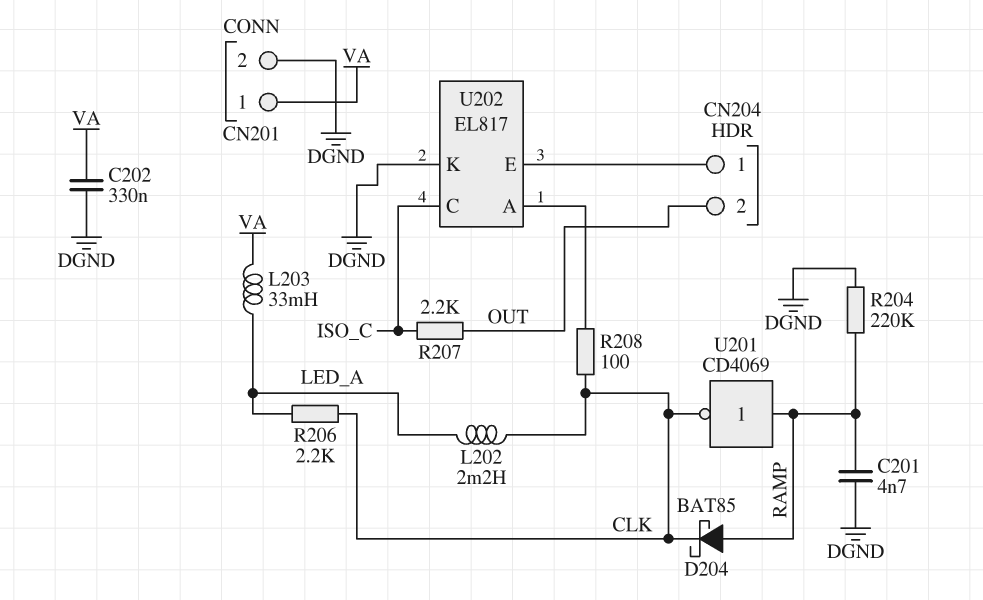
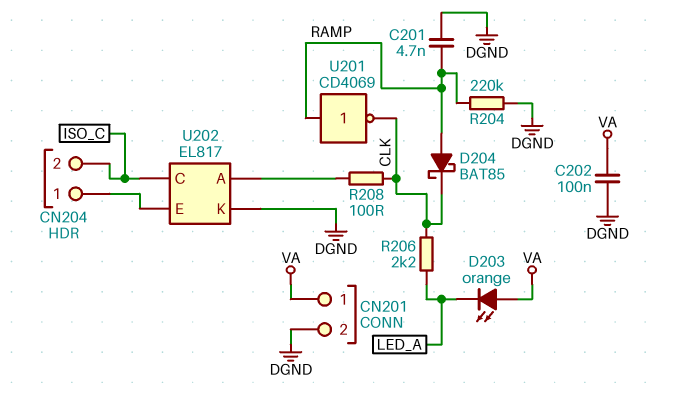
C202: 330nF (DGND, VA) -> 100nF (DGND, VA)
CN204 pin 2: OUT -> ISO_C
D203: none -> LED orange (A VA, K LED_A)
L202: 2.2mH (CLK, LED_A) -> none
L203: 33mH (LED_A, VA) -> none
R207: 2.2k (ISO_C, OUT) -> none

